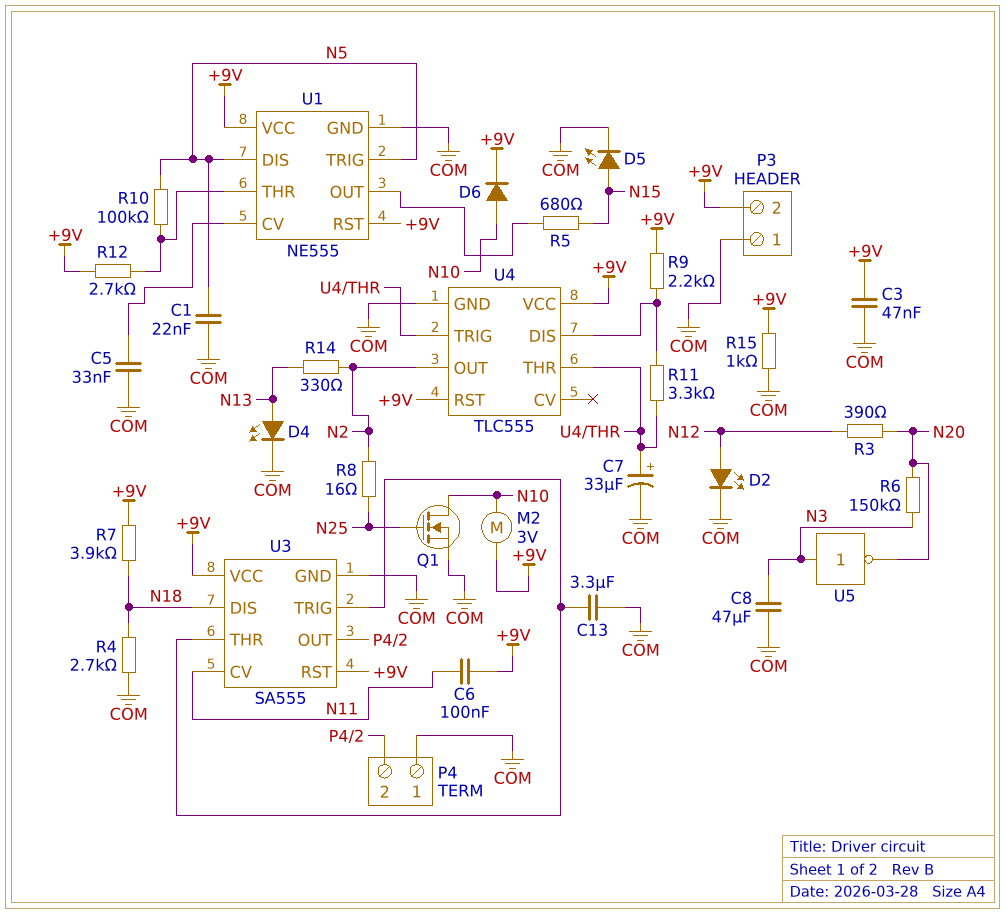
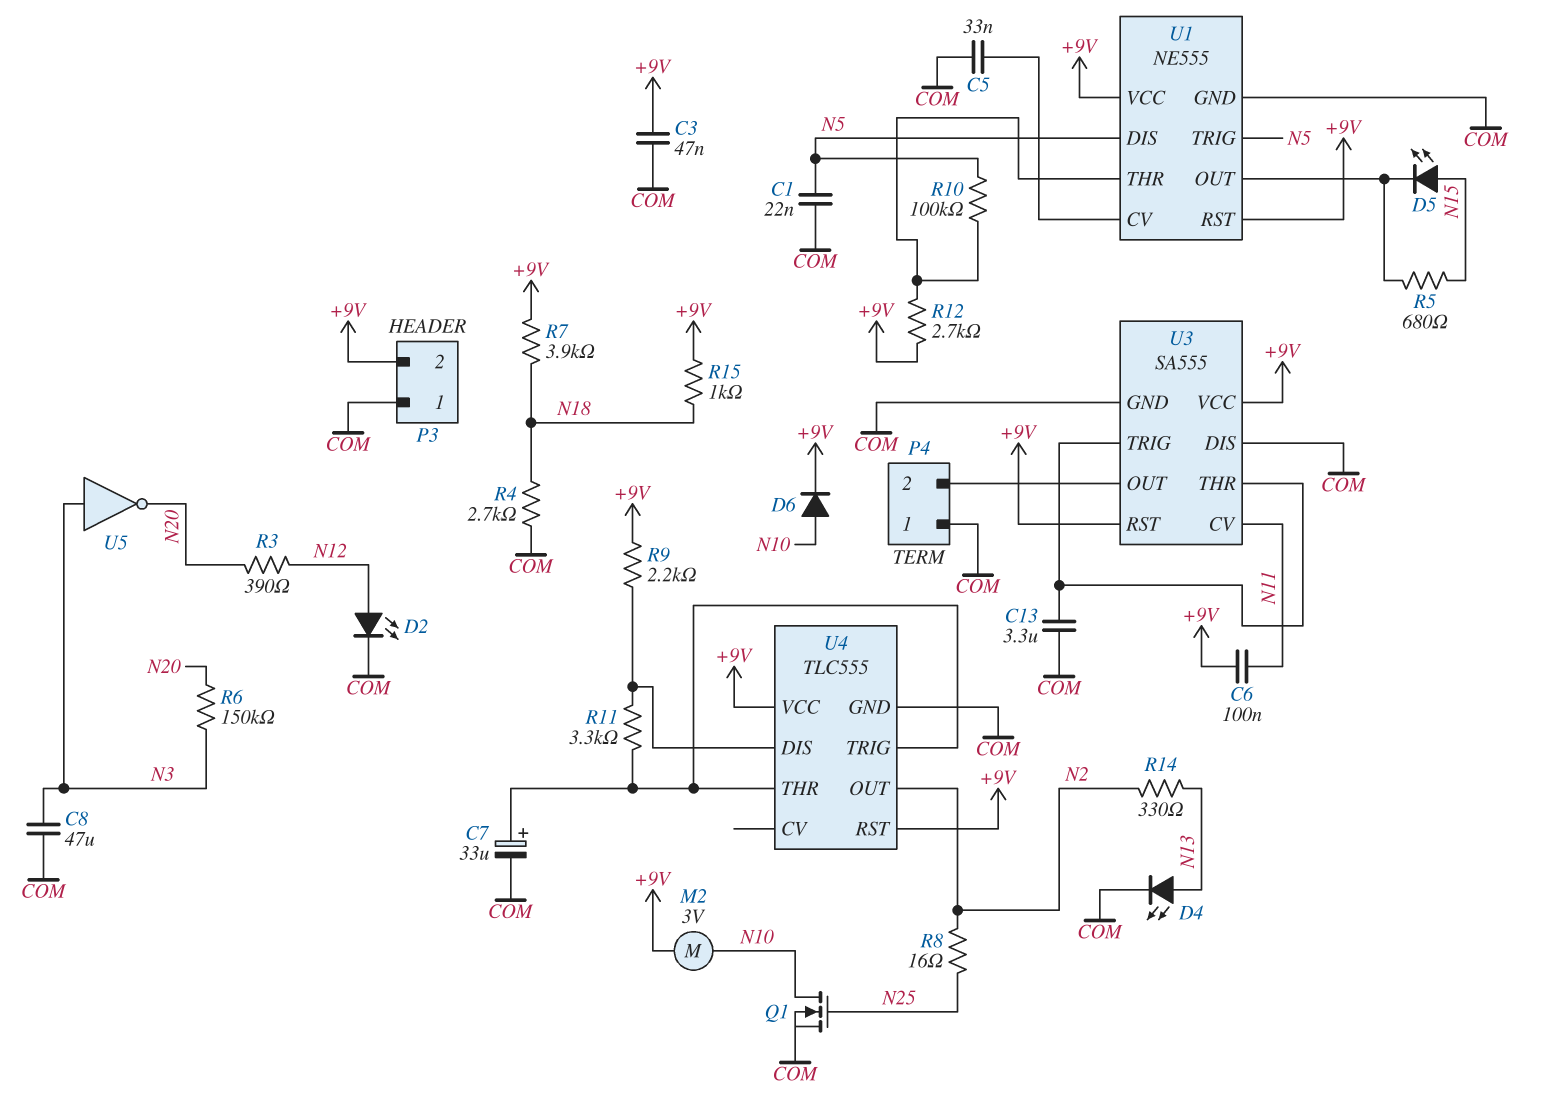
D5: LED (A N15, K COM) -> LED (A N15, K U1/OUT)
R15: 1k (+9V, COM) -> 1k (+9V, N18)
U3 pin DIS: N18 -> COM

